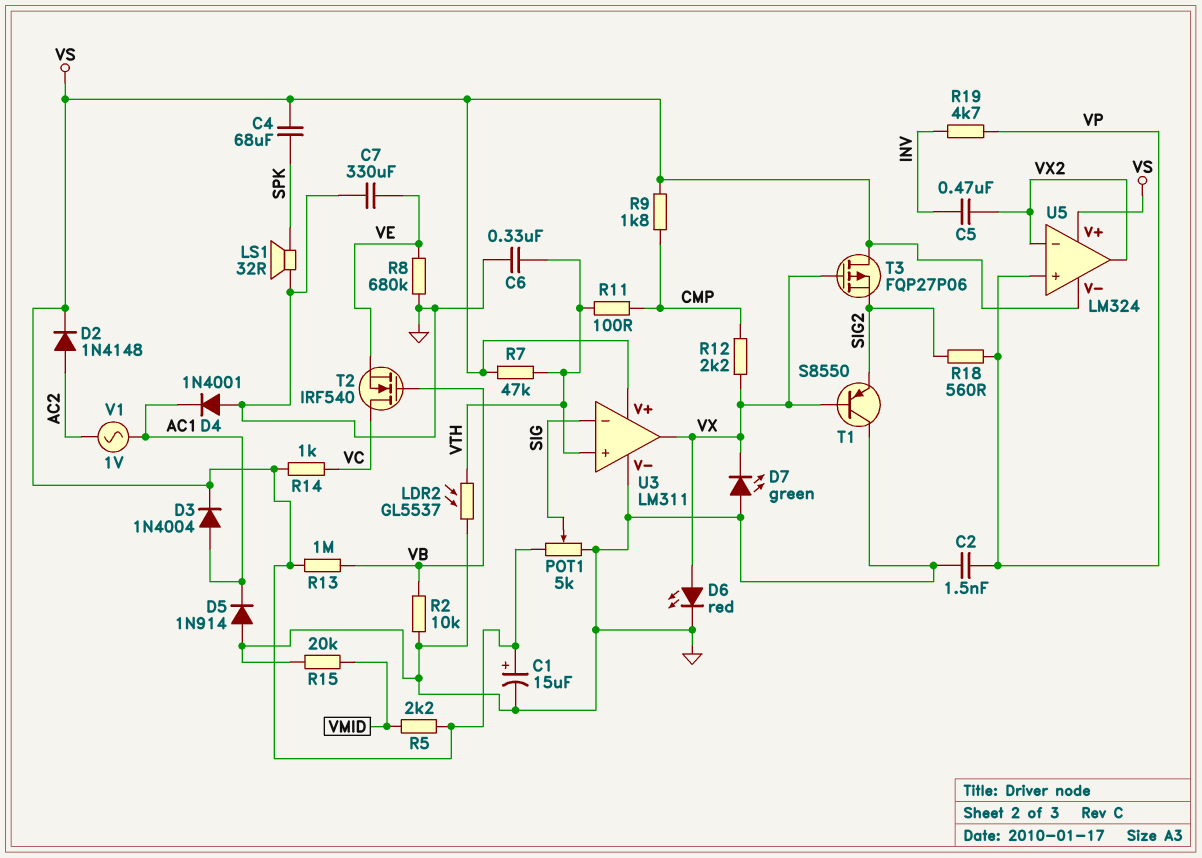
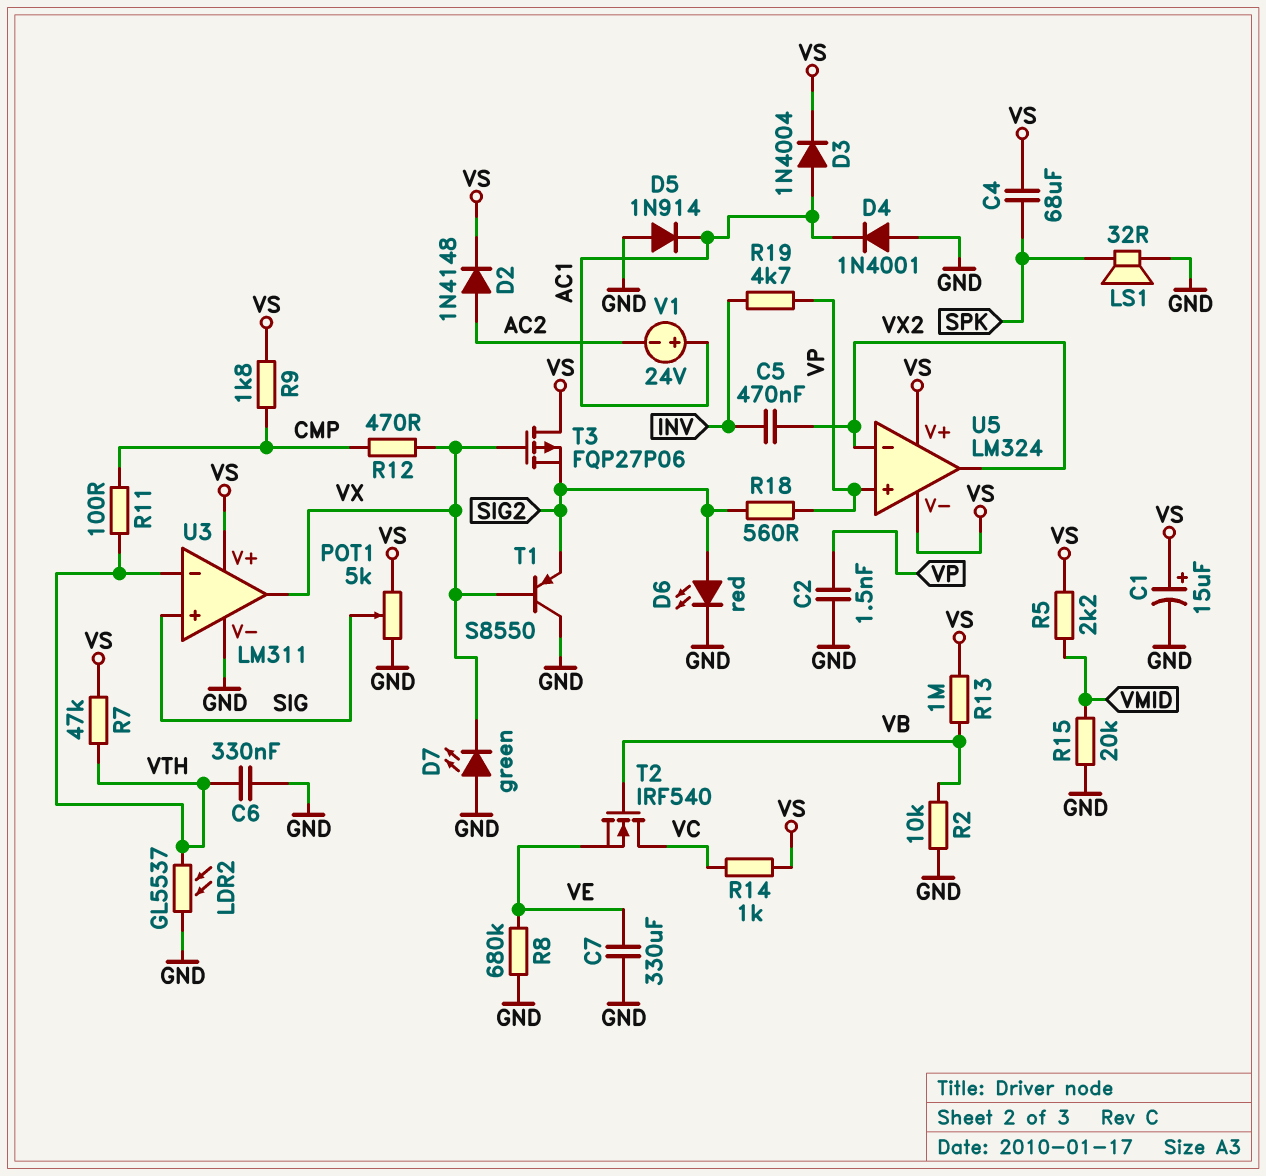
D6: LED red (A VX, K GND) -> LED red (A SIG2, K GND)
R12: 2.2k (CMP, VX) -> 470 (CMP, VX)
U3 pin in+: VTH -> SIG
U3 pin in-: SIG -> VTH
V1: AC 1V (AC1, AC2) -> 24V (plus AC1, minus AC2)

